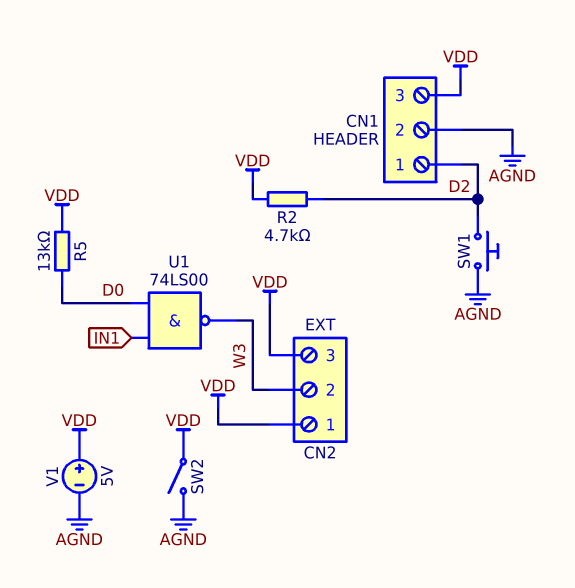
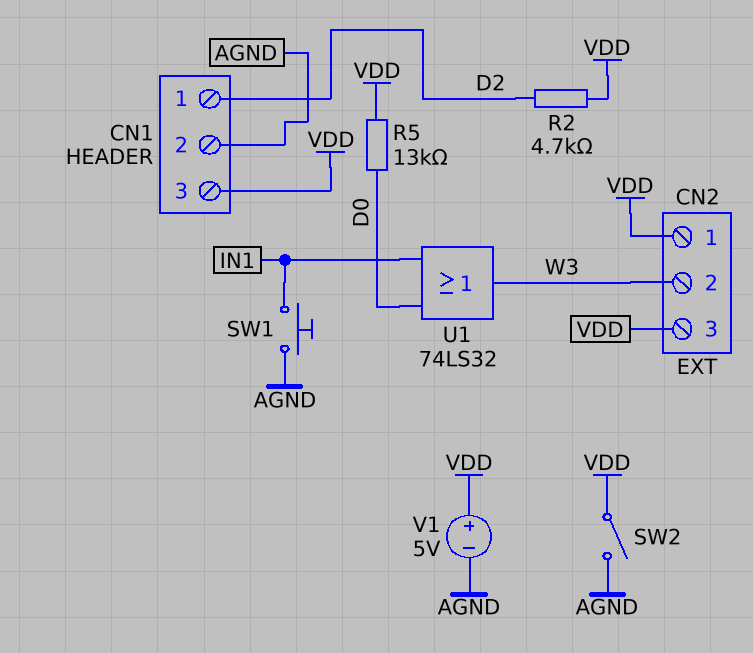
SW1: button (AGND, D2) -> button (AGND, IN1)
U1: NAND 74LS00 (in D0, in IN1, out W3) -> OR 74LS32 (in D0, in IN1, out W3)

